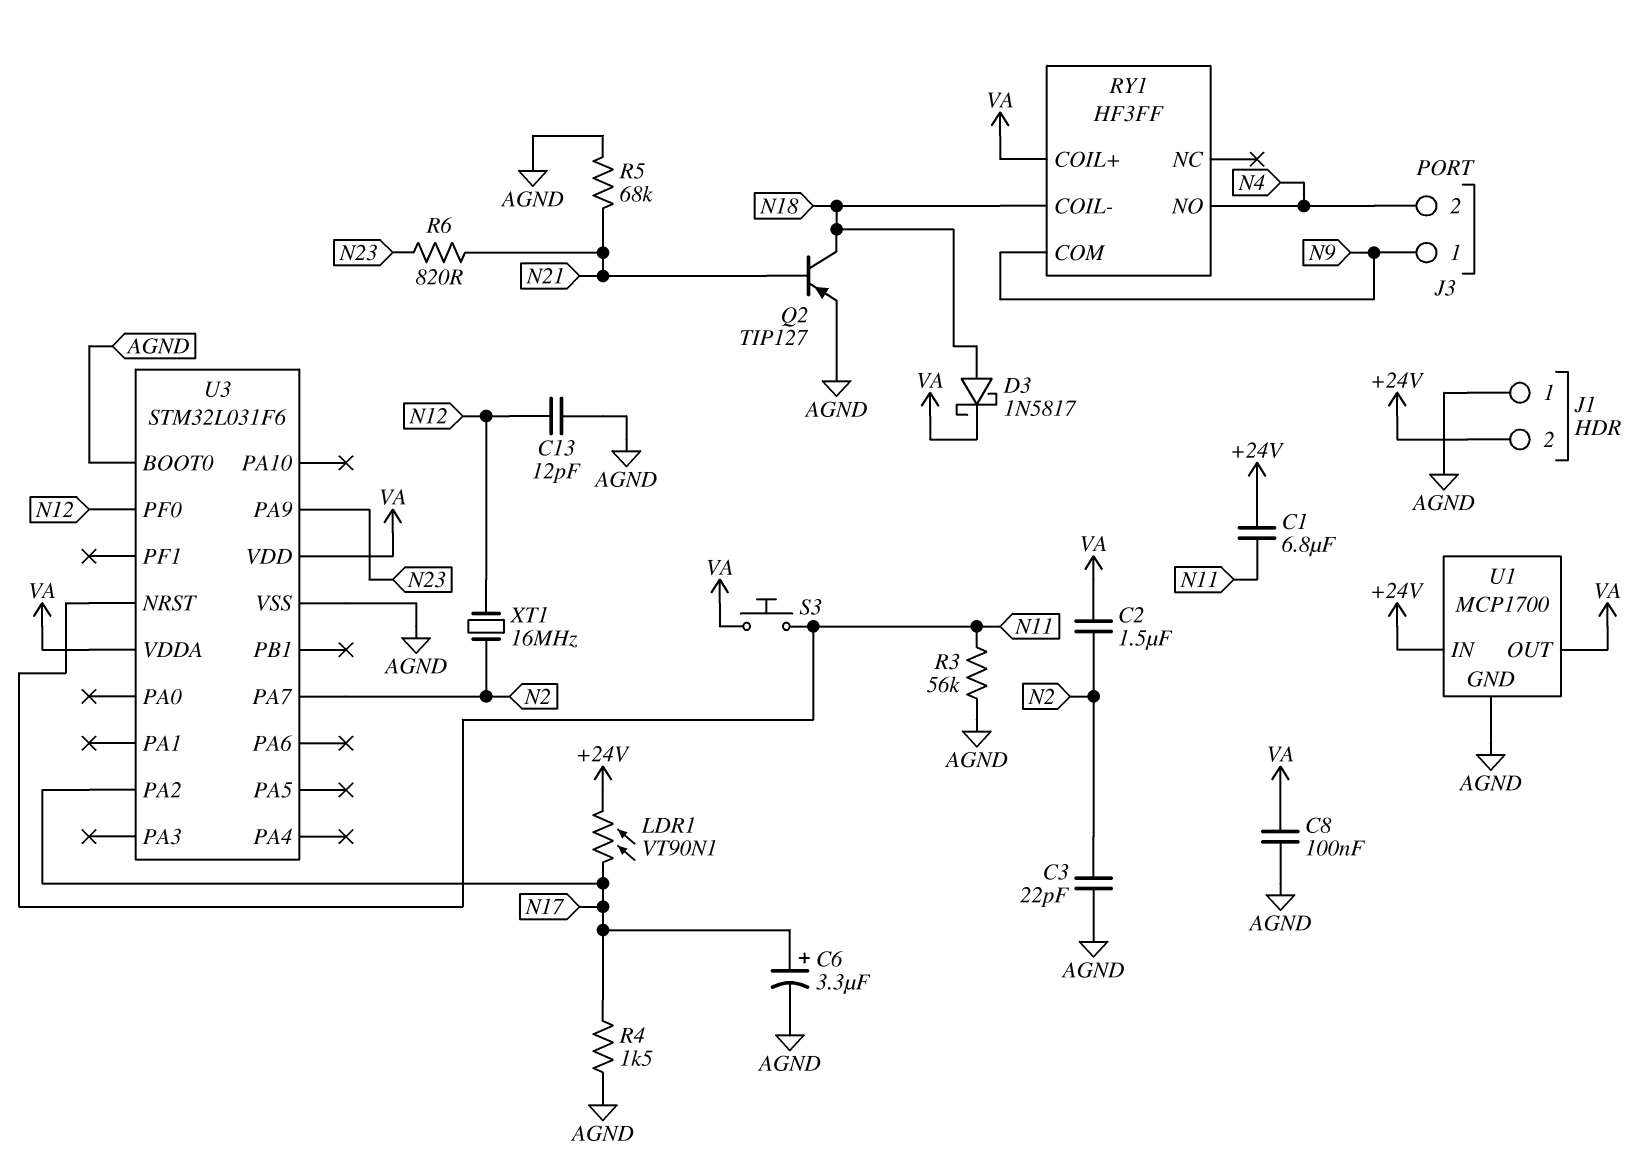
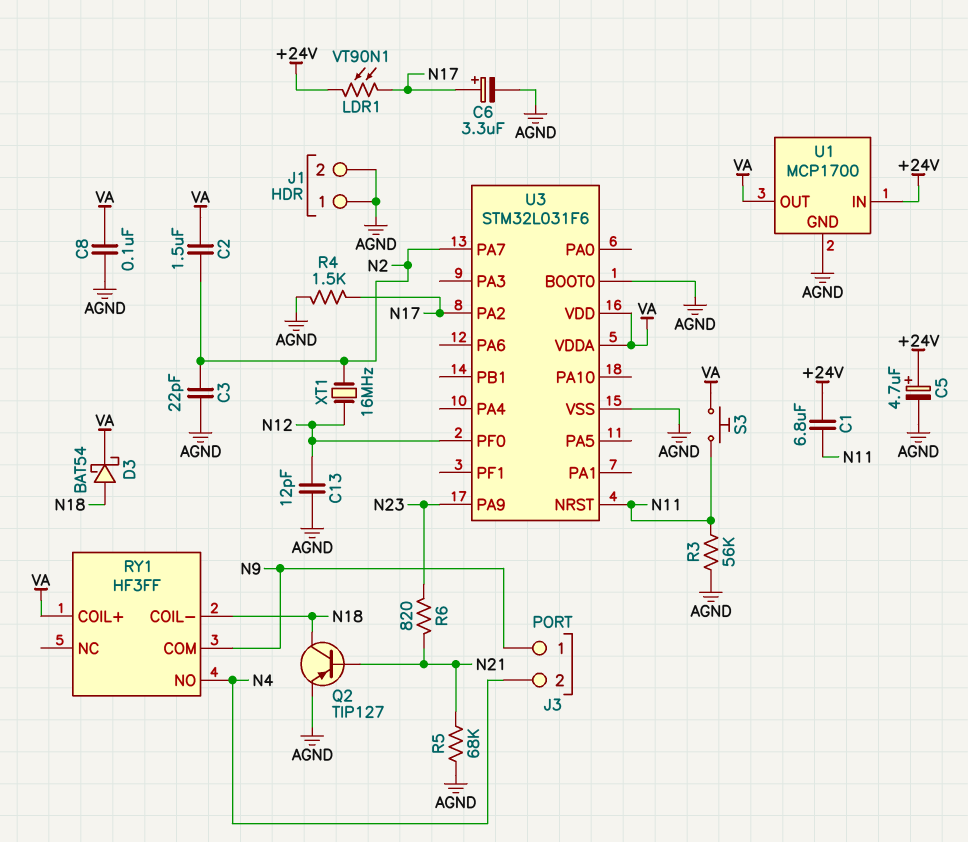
C5: none -> 4.7uF (plus +24V, minus AGND)
D3: schottky 1N5817 (A N18, K VA) -> schottky BAT54 (A N18, K VA)
J1 pin 2: +24V -> AGND

